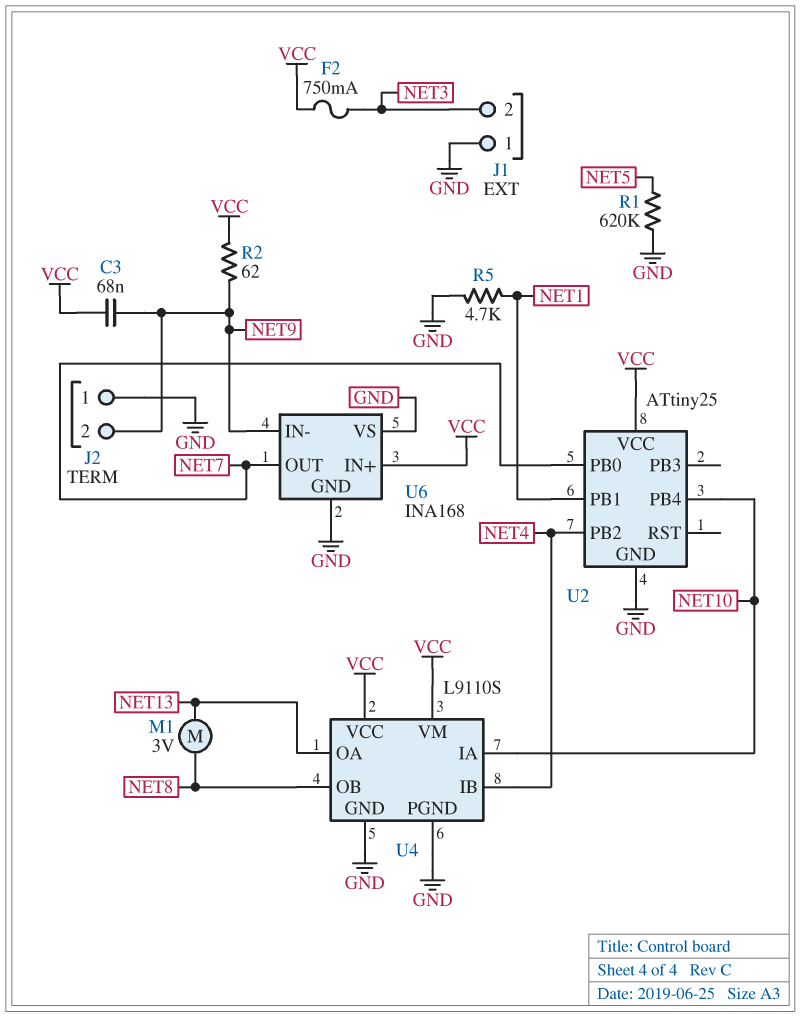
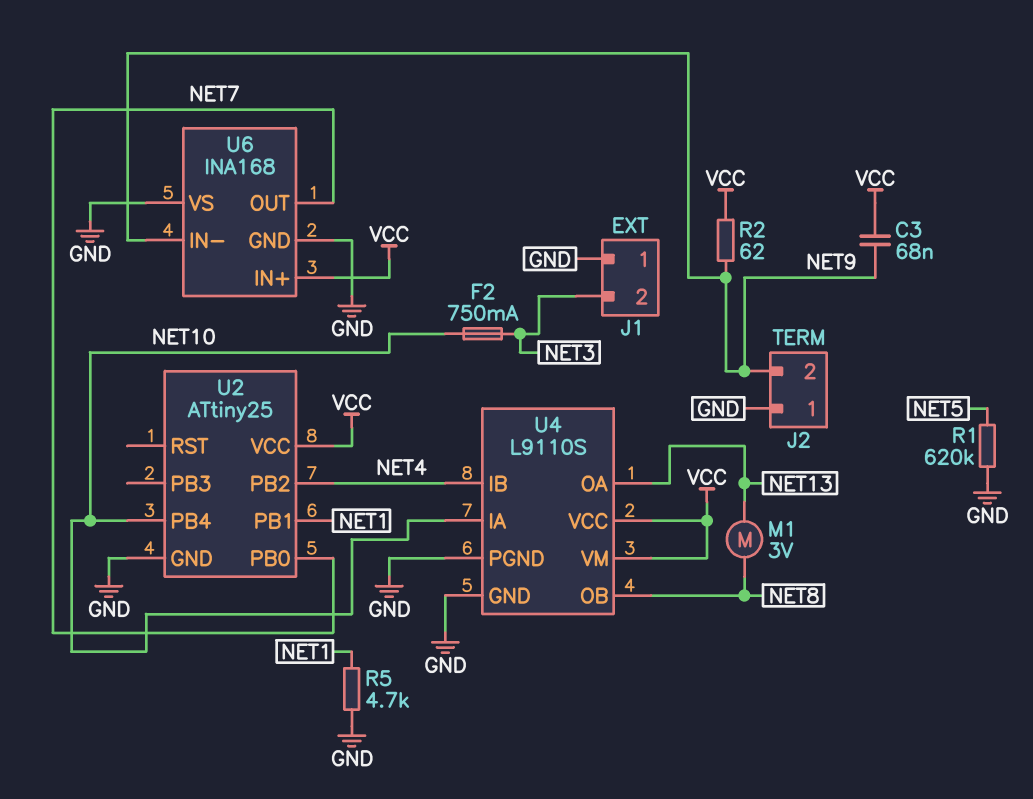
F2: 750mA (NET3, VCC) -> 750mA (NET3, NET10)

